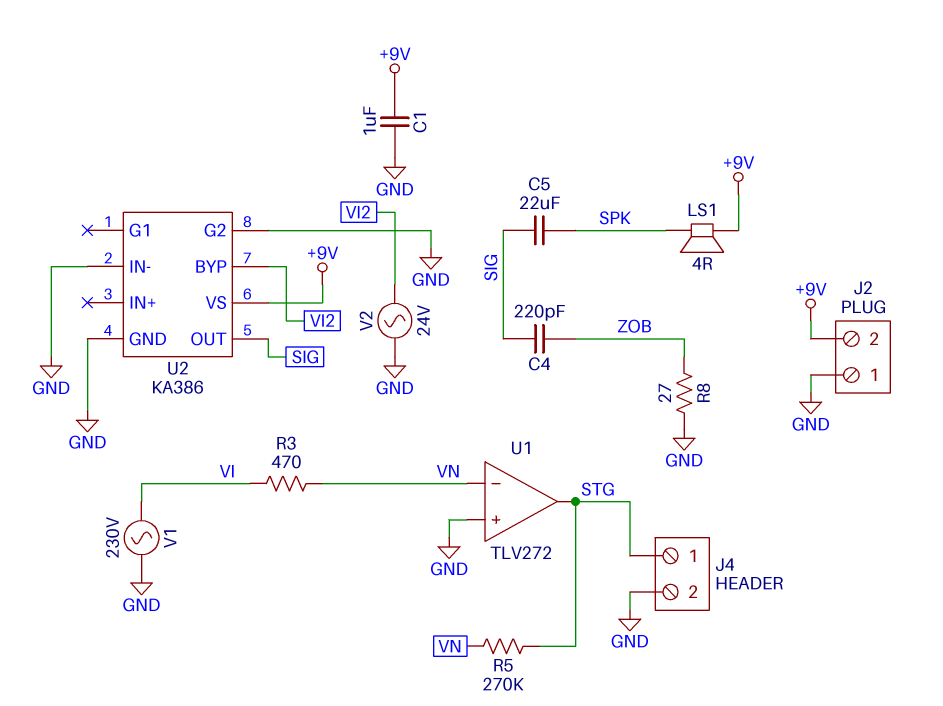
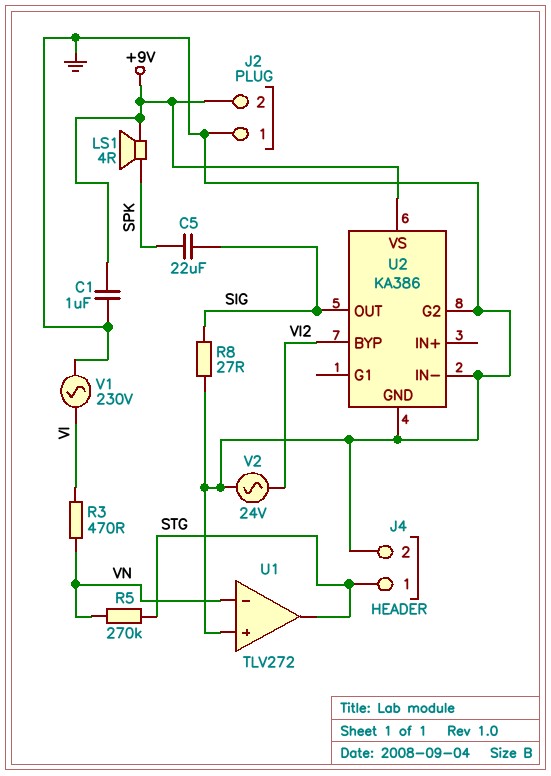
C4: 220pF (SIG, ZOB) -> none
R8: 27 (GND, ZOB) -> 27 (GND, SIG)

